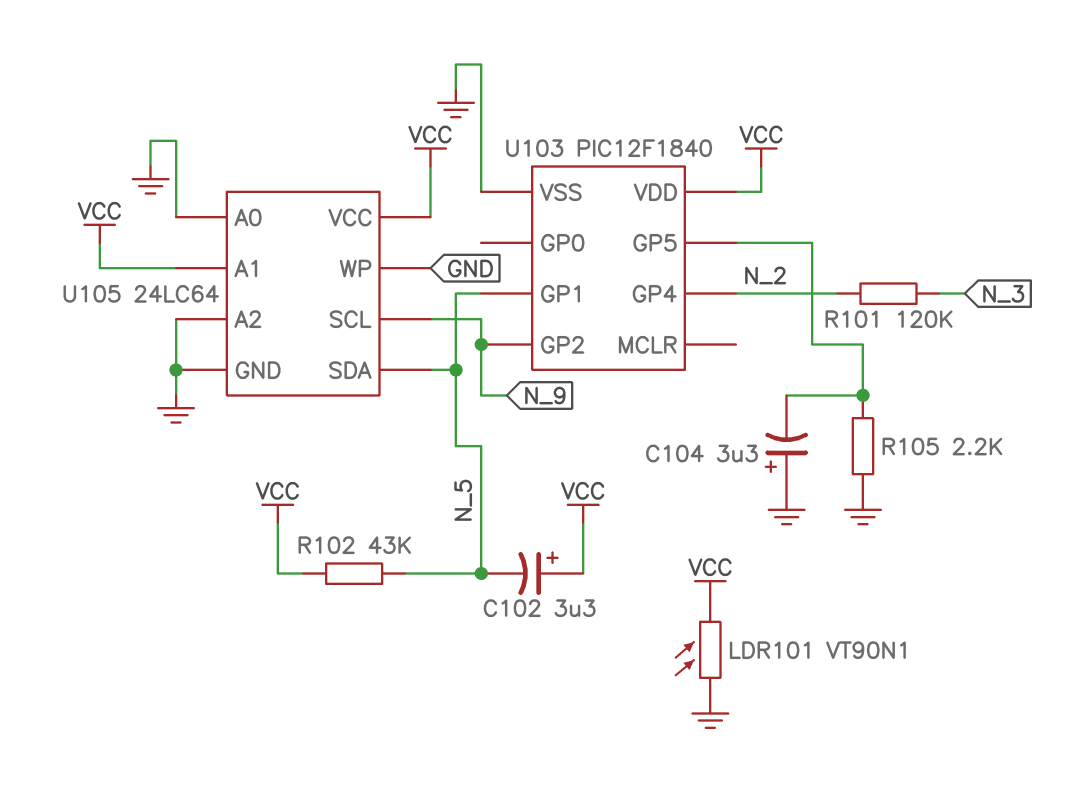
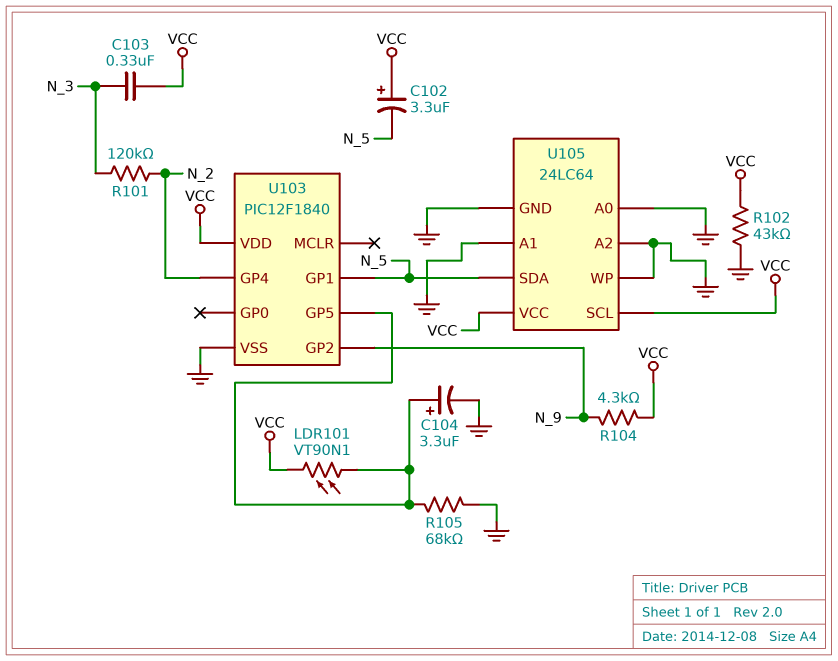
C103: none -> 330nF (N_3, VCC)
C104: 3.3uF (plus GND, minus U103/GP5) -> 3.3uF (plus U103/GP5, minus GND)
LDR101: VT90N1 (GND, VCC) -> VT90N1 (U103/GP5, VCC)
R102: 43k (N_5, VCC) -> 43k (GND, VCC)
R104: none -> 4.3k (N_9, VCC)
R105: 2.2k (GND, U103/GP5) -> 68k (GND, U103/GP5)
U105 pin A1: VCC -> GND
U105 pin SCL: N_9 -> VCC

